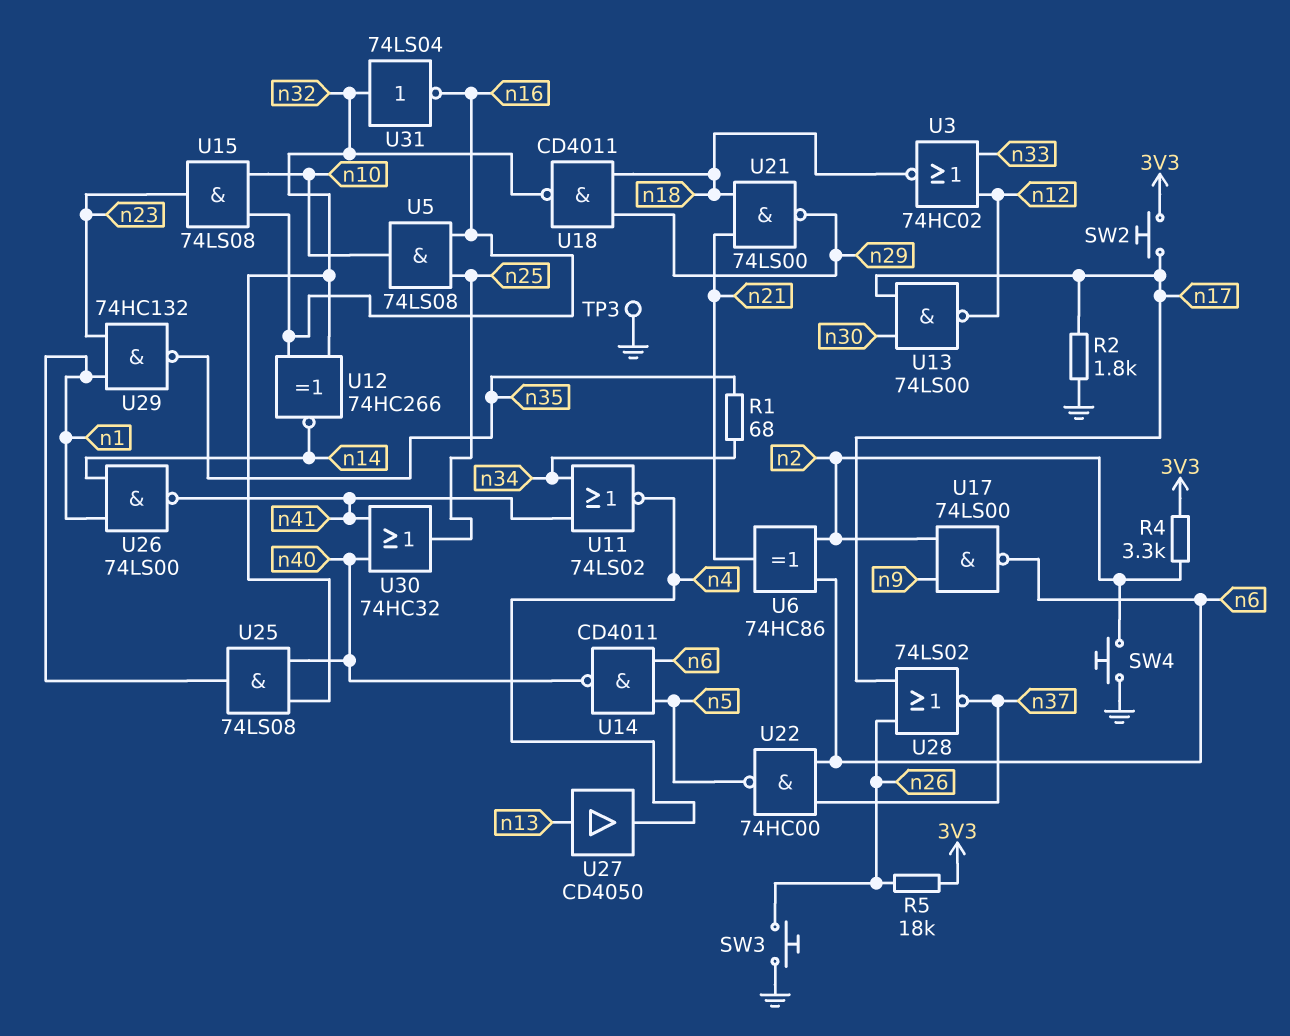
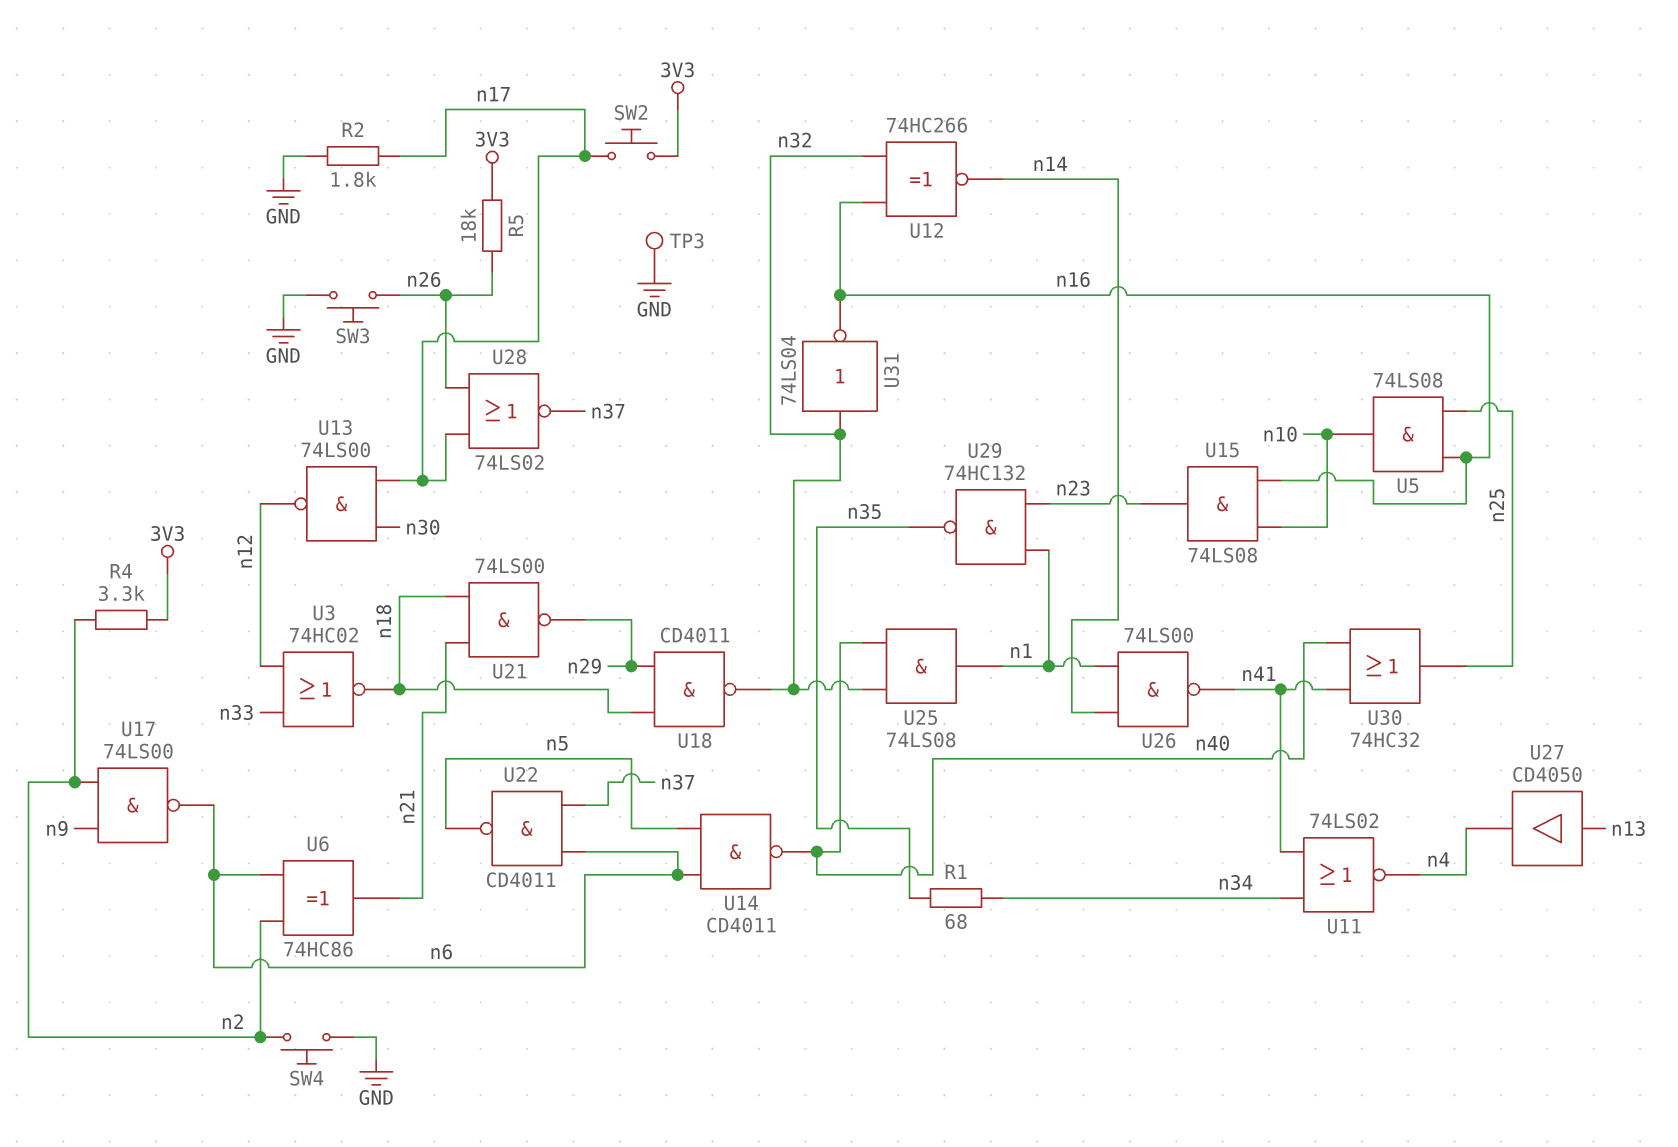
U22: NAND 74HC00 (in n6, in n37, out n5) -> NAND CD4011 (in n6, in n37, out n5)

